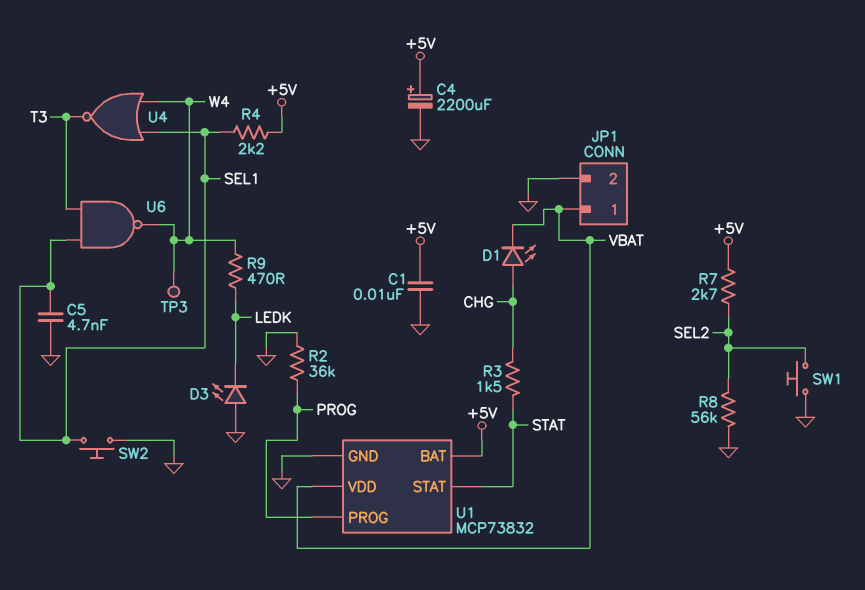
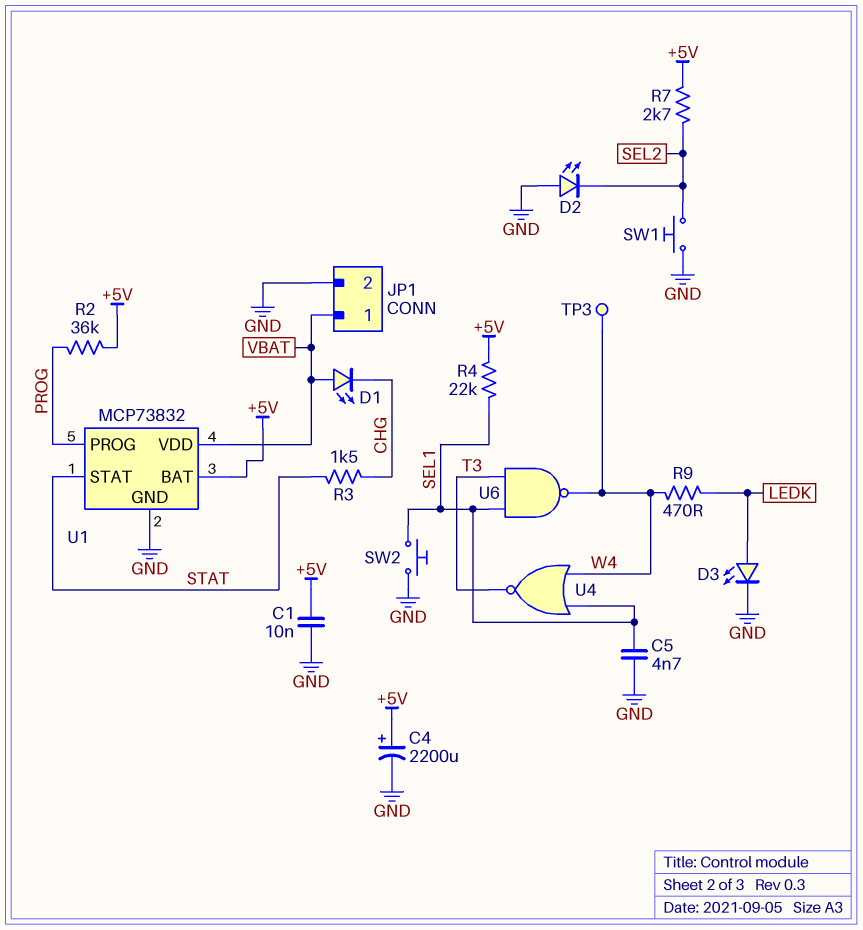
D1: LED (A CHG, K VBAT) -> LED (A VBAT, K CHG)
D2: none -> LED (A GND, K SEL2)
D3: LED (A GND, K LEDK) -> LED (A LEDK, K GND)
R2: 36k (GND, PROG) -> 36k (+5V, PROG)
R4: 2.2k (+5V, SEL1) -> 22k (+5V, SEL1)
R8: 56k (GND, SEL2) -> none

